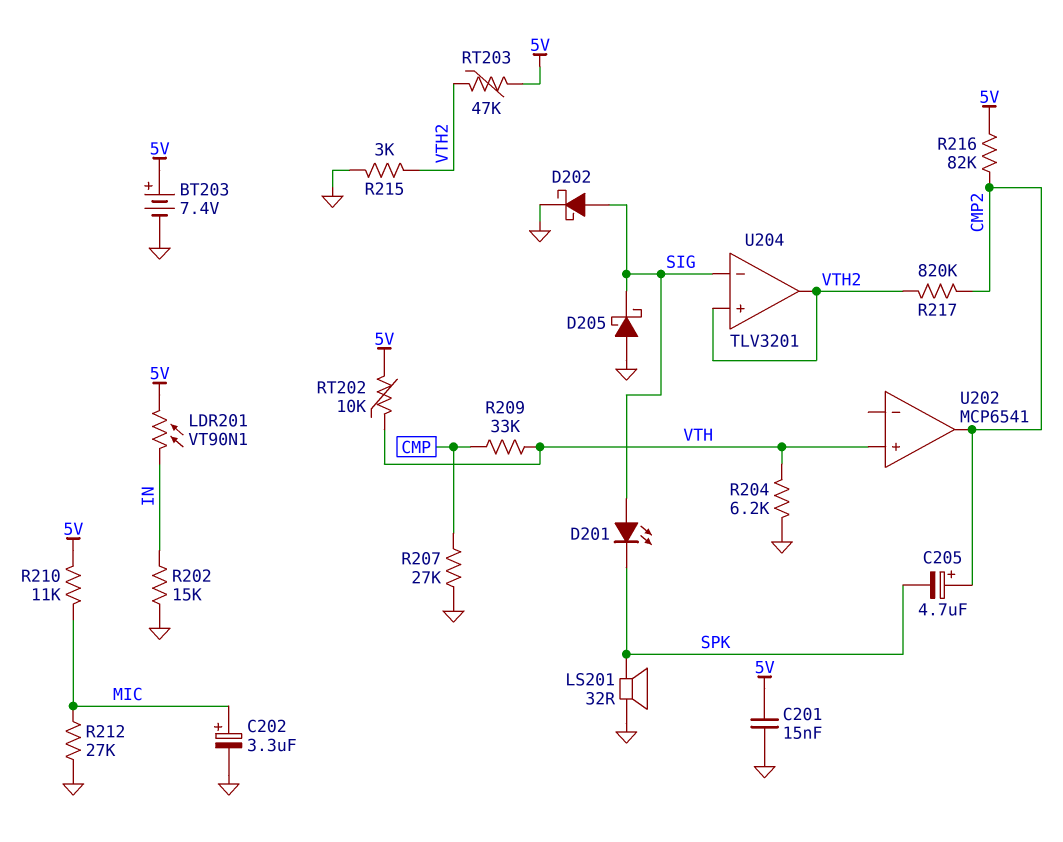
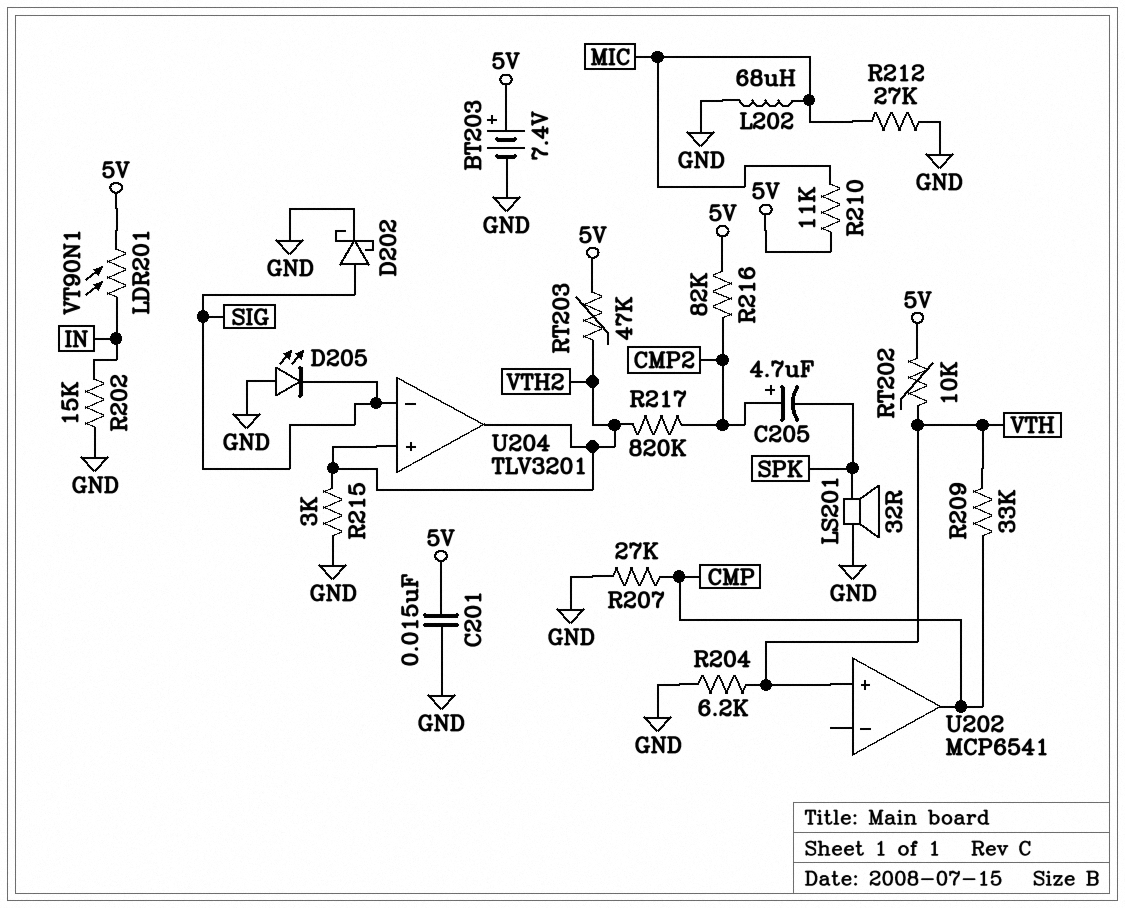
C202: 3.3uF (plus MIC, minus GND) -> none
D201: LED (A SIG, K SPK) -> none
D205: schottky (A GND, K SIG) -> LED (A GND, K SIG)
L202: none -> 68uH (GND, MIC)
U202 pin out: CMP2 -> CMP

